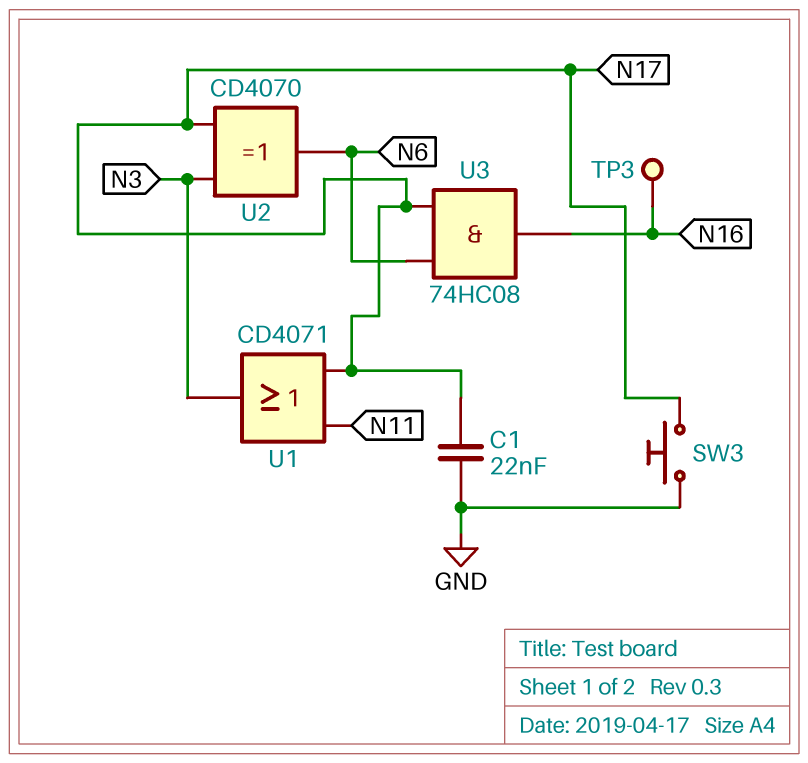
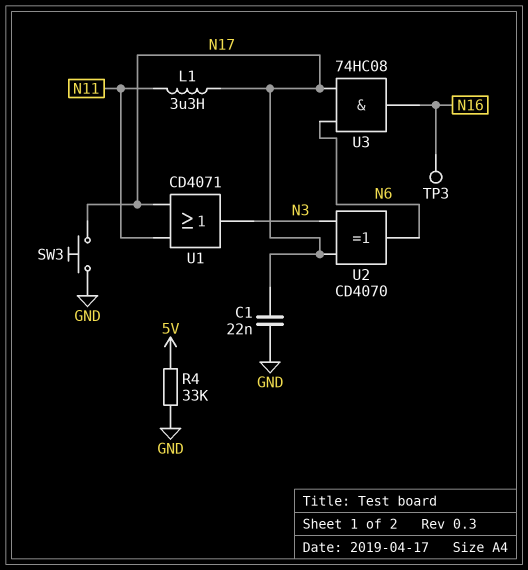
L1: none -> 3.3uH (N11, N17)
R4: none -> 33k (5V, GND)

